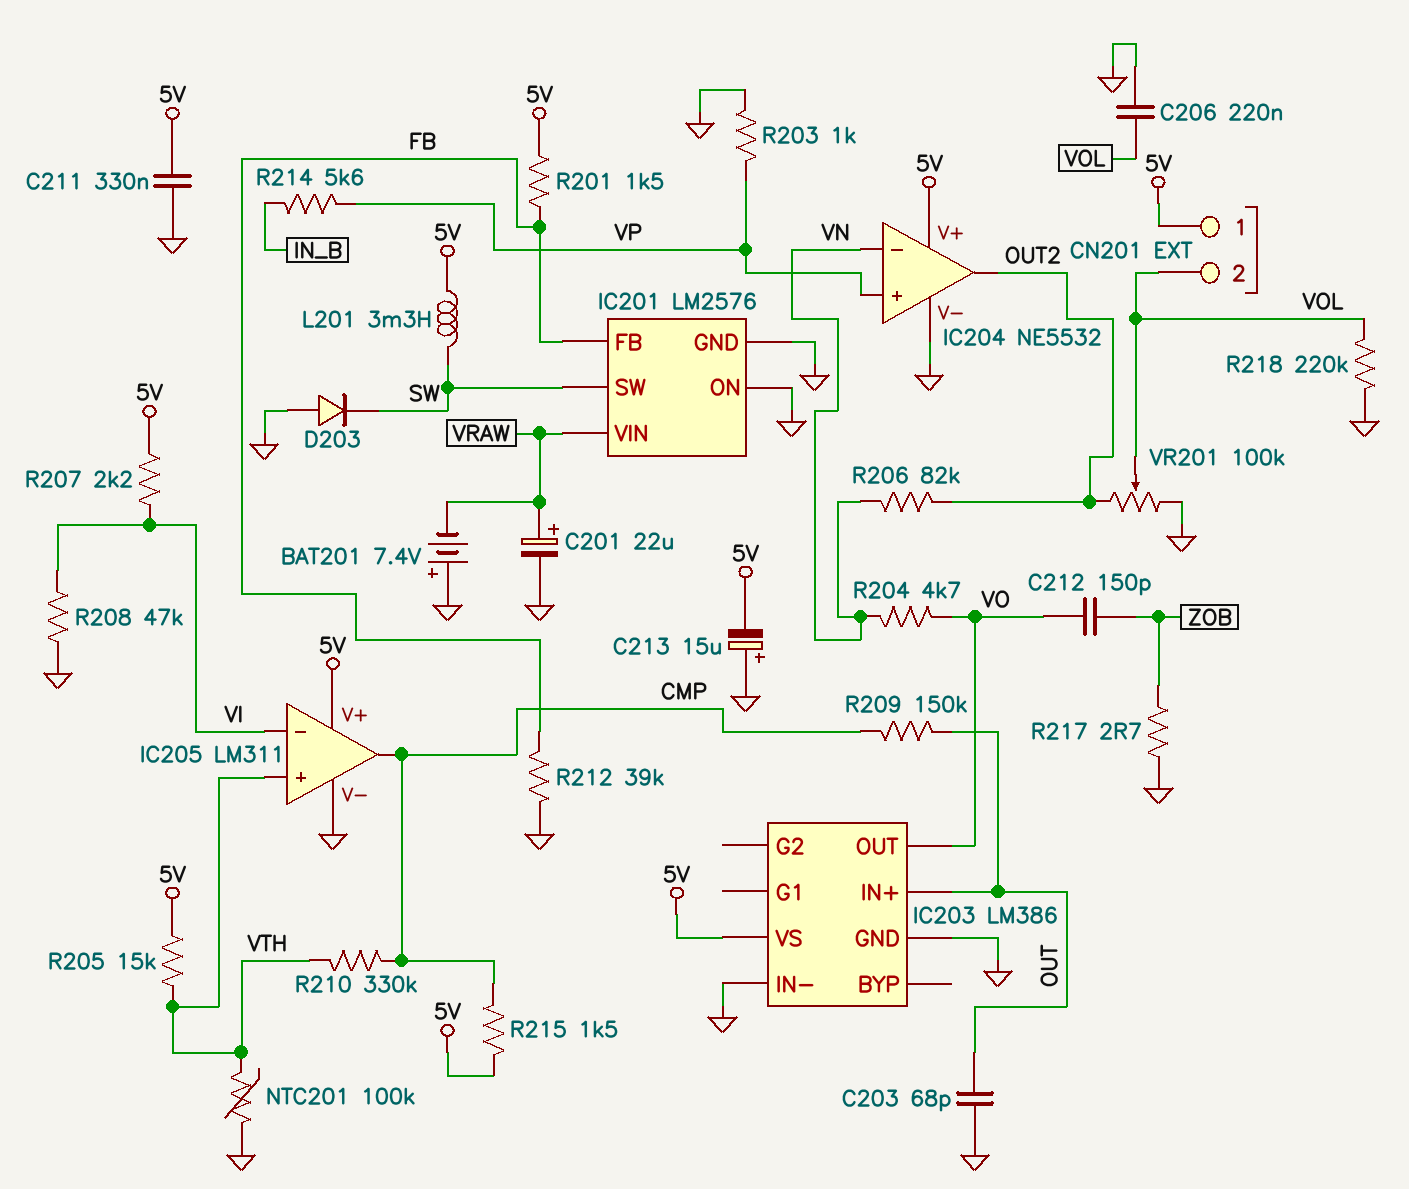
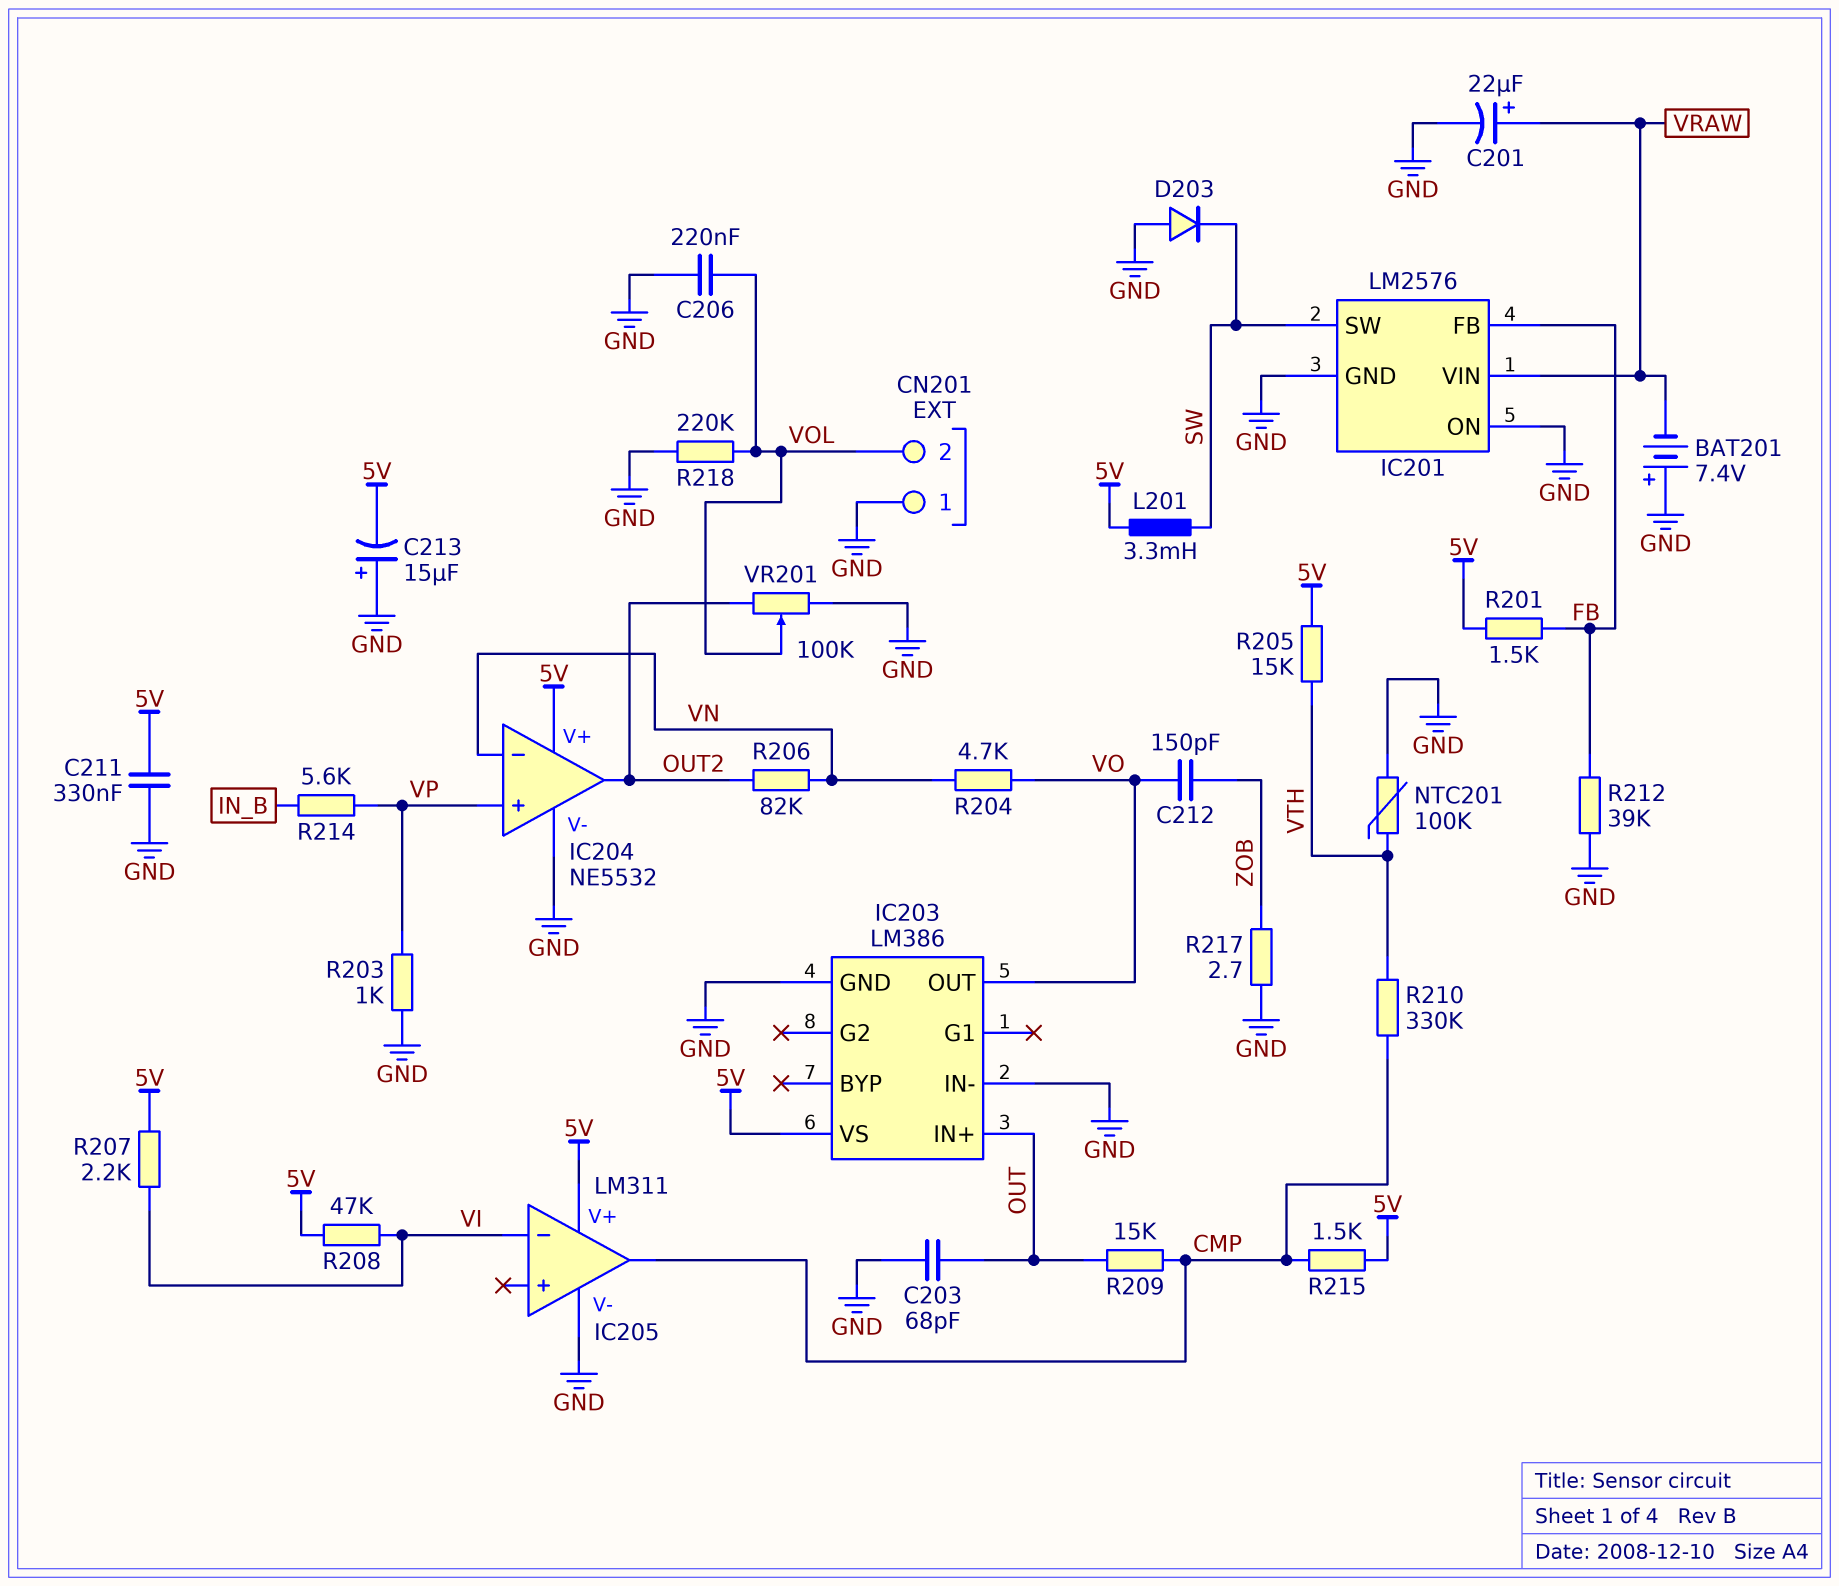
CN201 pin 1: 5V -> GND
IC205 pin in+: VTH -> none
R208: 47k (GND, VI) -> 47k (5V, VI)
R209: 150k (CMP, OUT) -> 15k (CMP, OUT)

